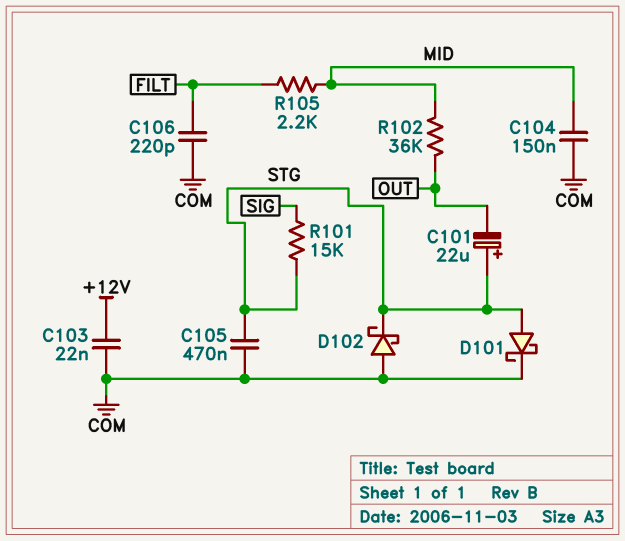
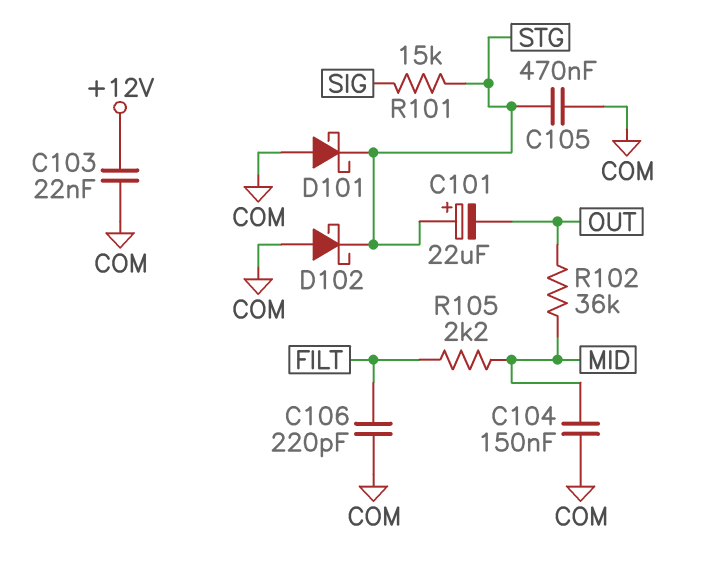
D101: schottky (A STG, K COM) -> schottky (A COM, K STG)

